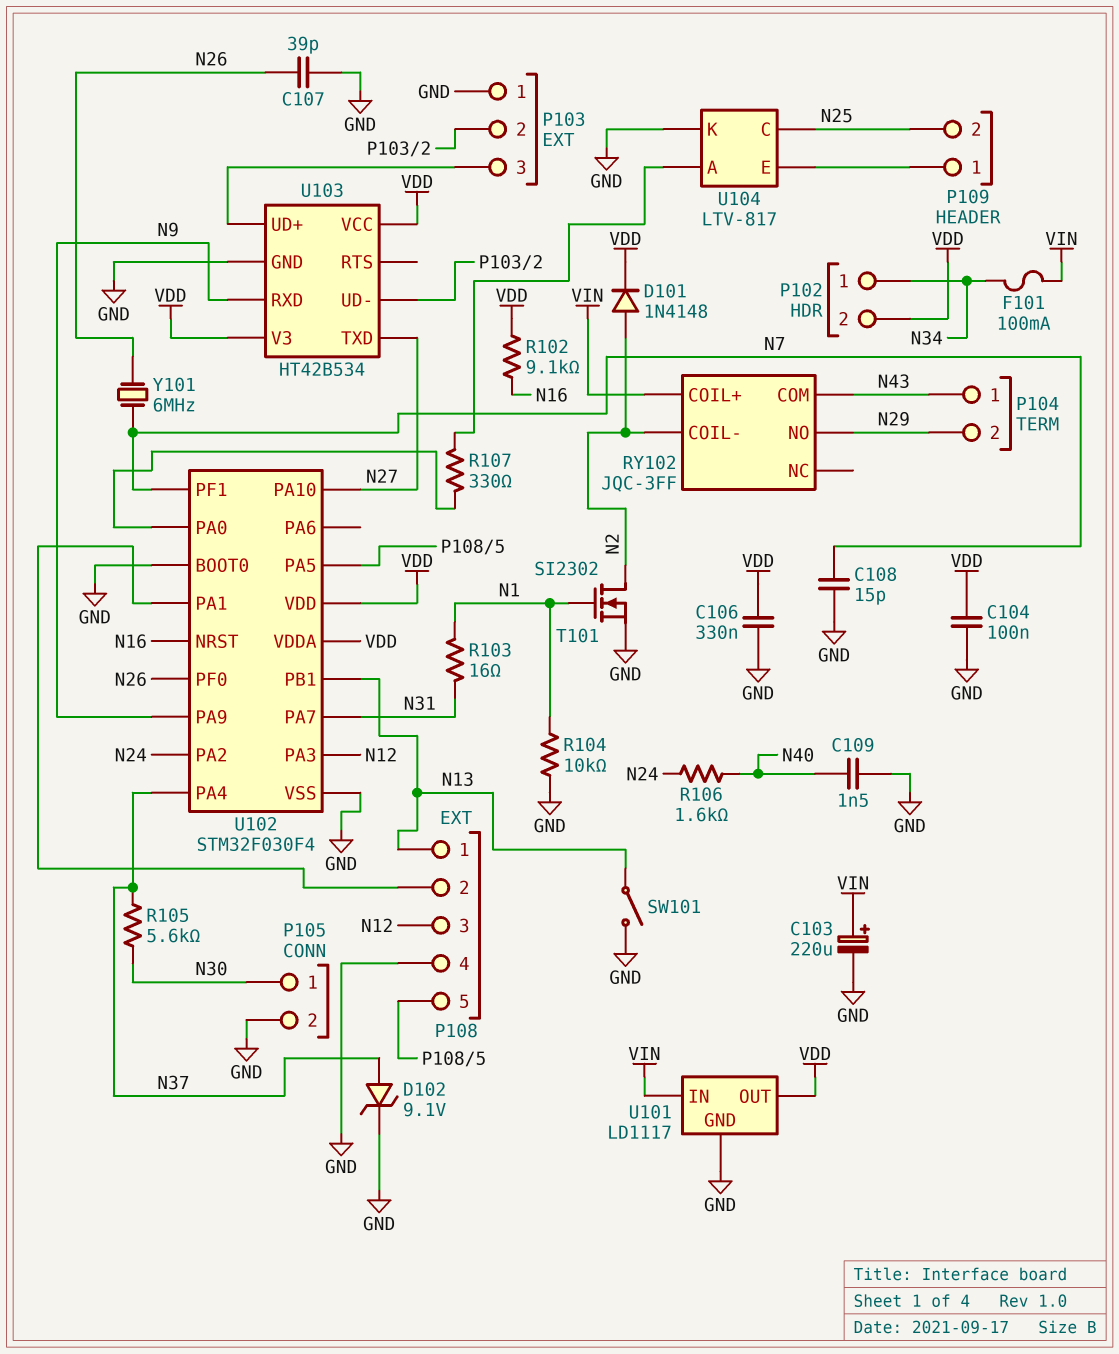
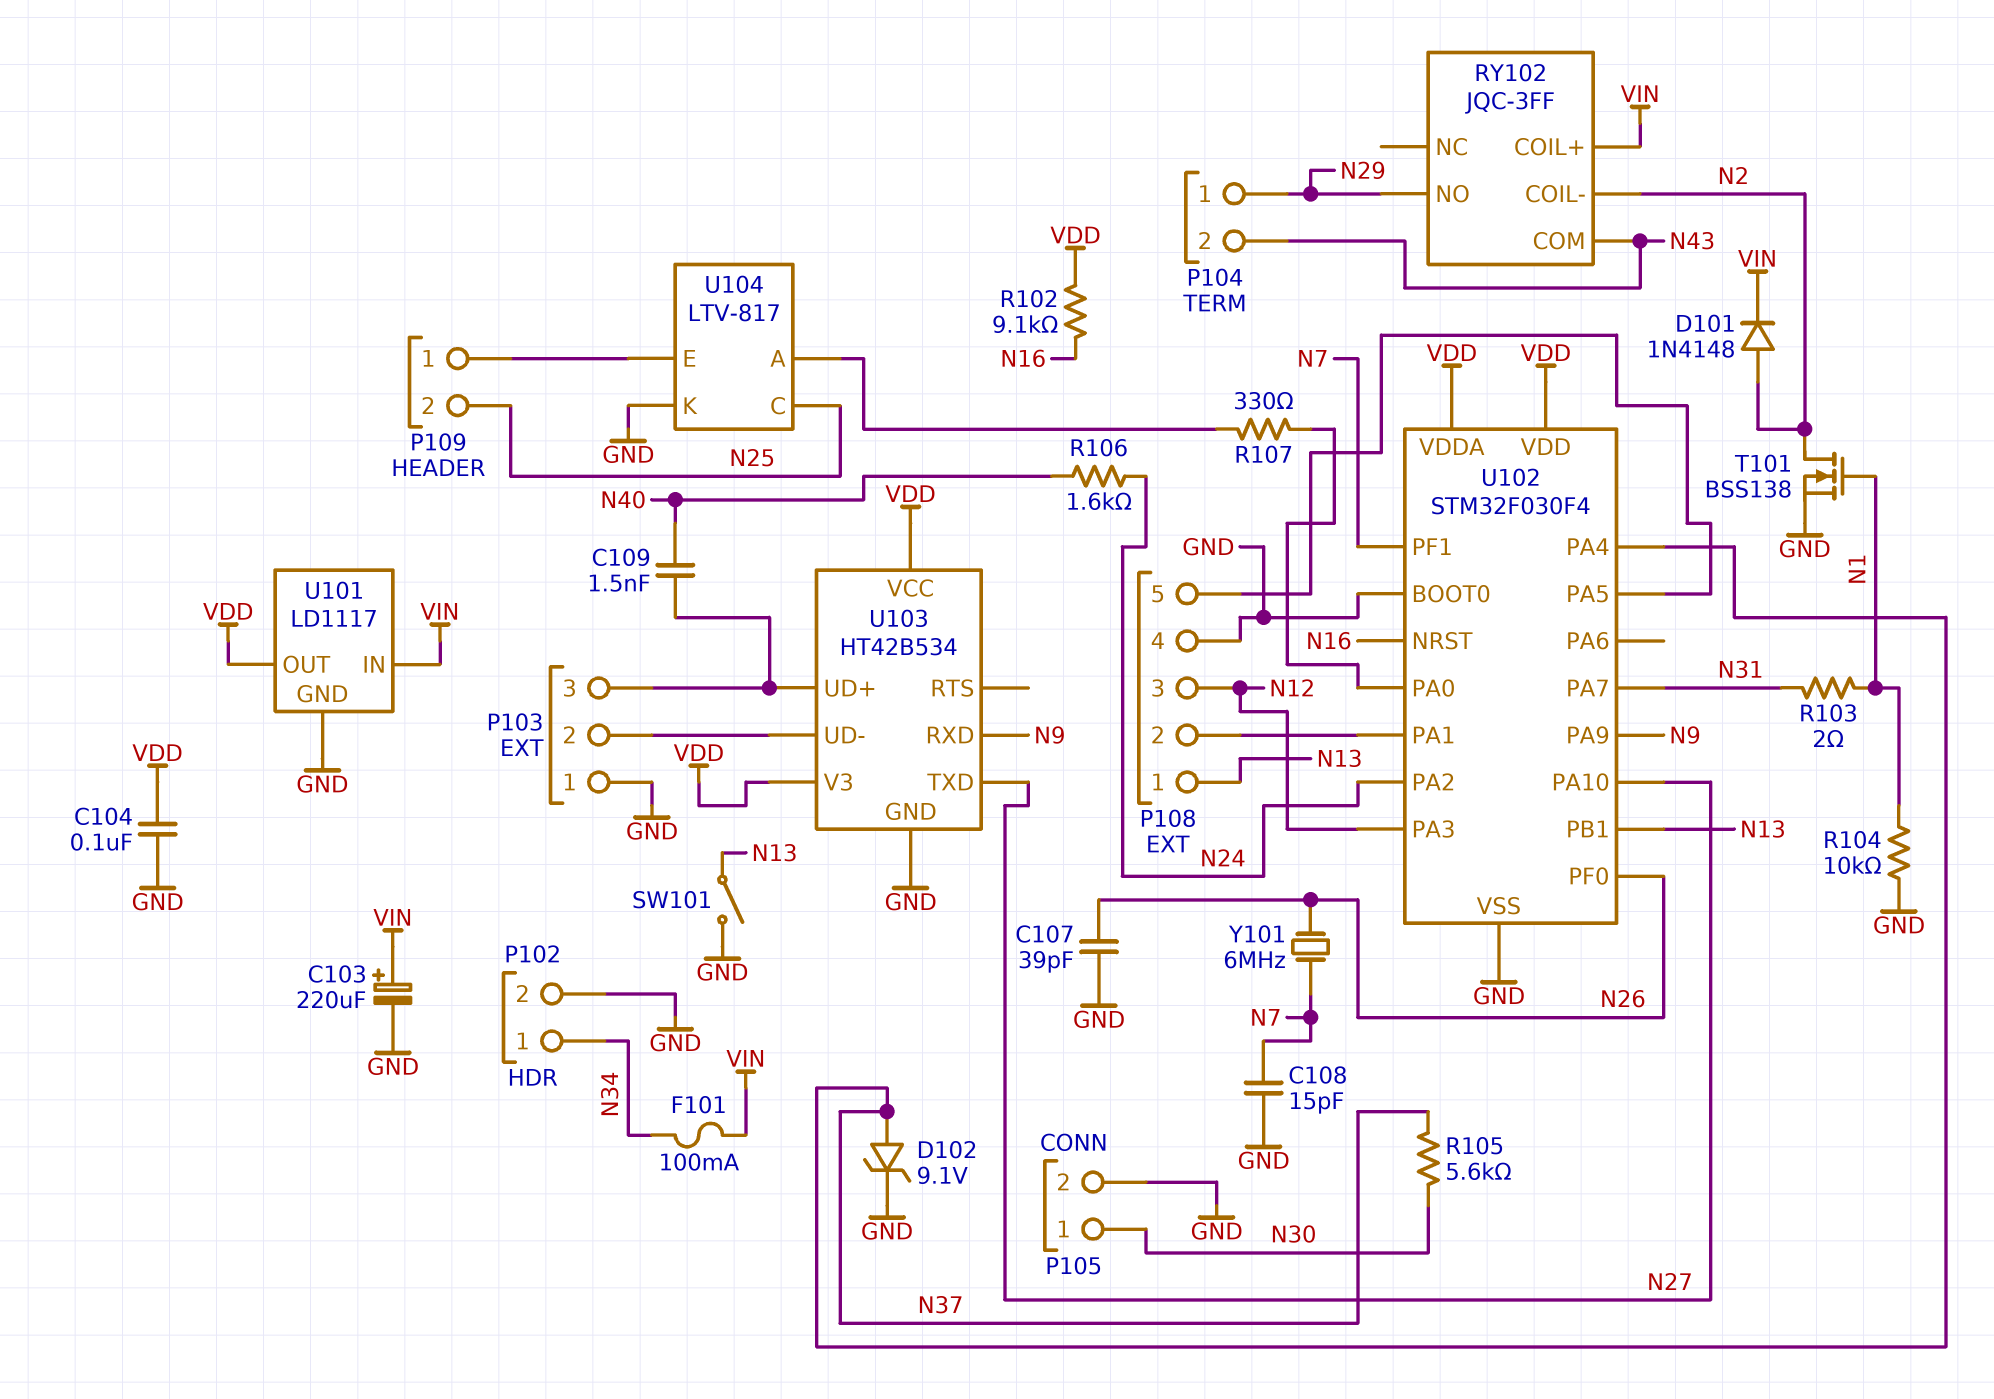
C106: 330nF (GND, VDD) -> none
C109: 1.5nF (GND, N40) -> 1.5nF (N40, P103/3)
D101: diode 1N4148 (A N2, K VDD) -> diode 1N4148 (A N2, K VIN)
P102 pin 2: VDD -> GND
P104 pin 1: N43 -> N29
P104 pin 2: N29 -> N43
R103: 16 (N1, N31) -> 2 (N1, N31)
T101: NMOS SI2302 (G N1, D N2, S GND) -> NMOS BSS138 (G N1, D N2, S GND)

